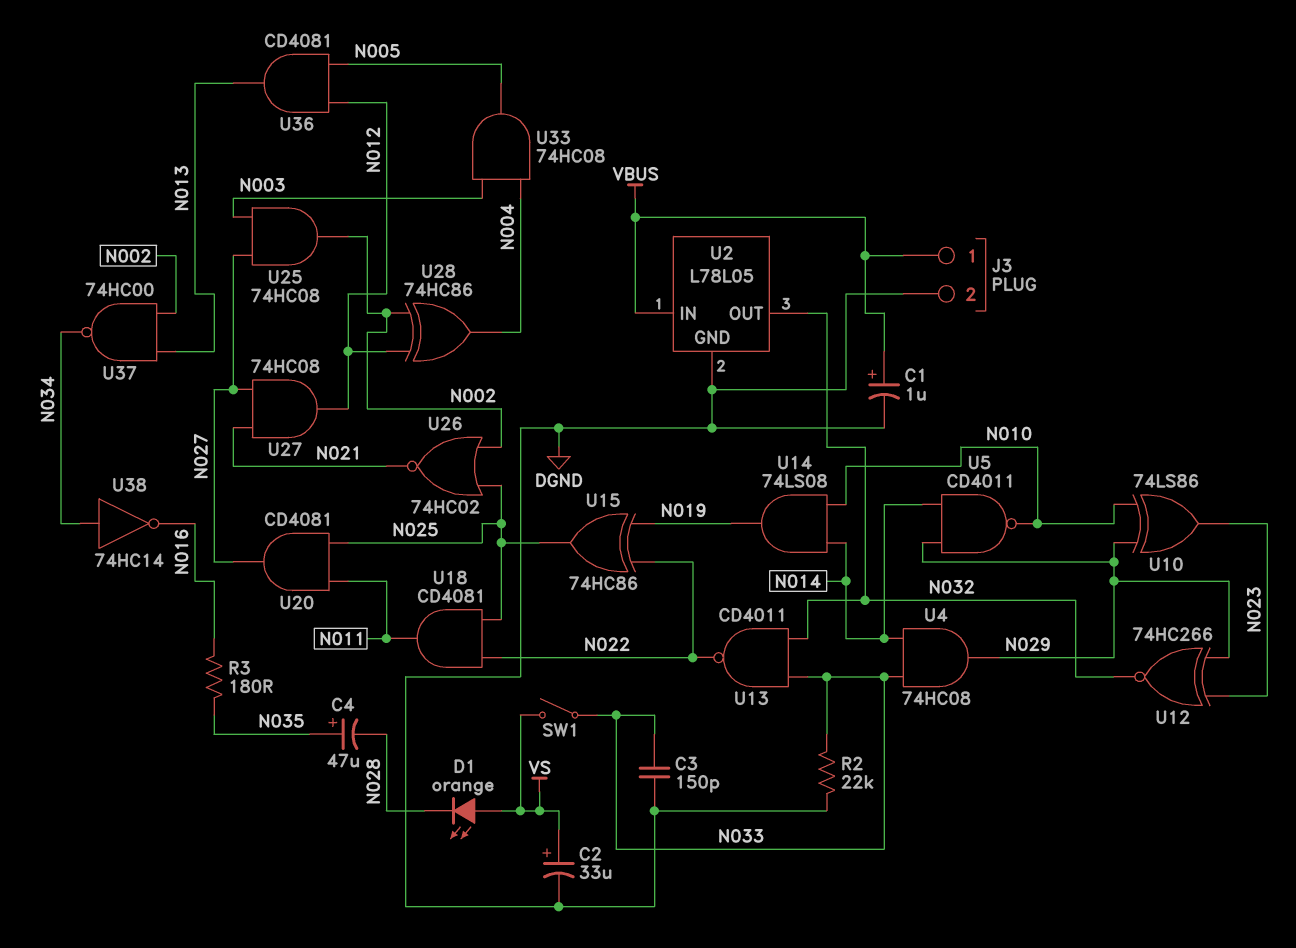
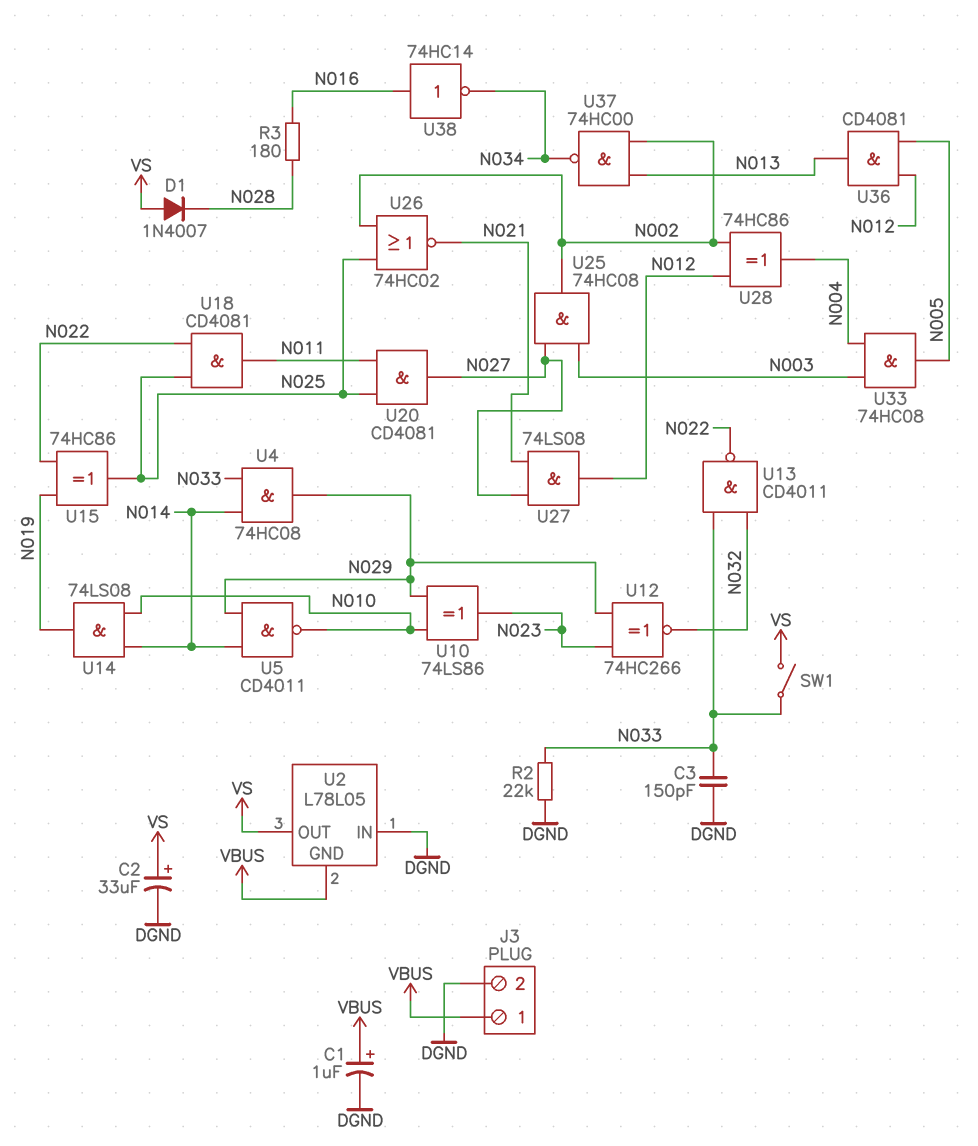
C4: 47uF (plus N035, minus N028) -> none
D1: LED orange (A VS, K N028) -> diode 1N4007 (A VS, K N028)
R3: 180 (N016, N035) -> 180 (N016, N028)
U2 pin GND: DGND -> VBUS
U2 pin IN: VBUS -> DGND
U2 pin OUT: N032 -> VS
U27: AND 74HC08 (in N021, in N027, out N012) -> AND 74LS08 (in N021, in N027, out N012)
U38: NOT 74HC14 (in N034, out N016) -> NOT 74HC14 (in N016, out N034)

